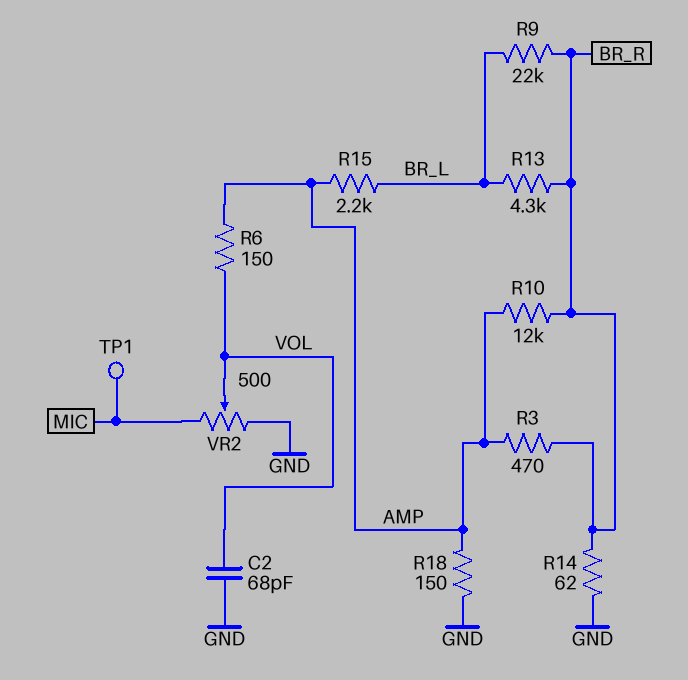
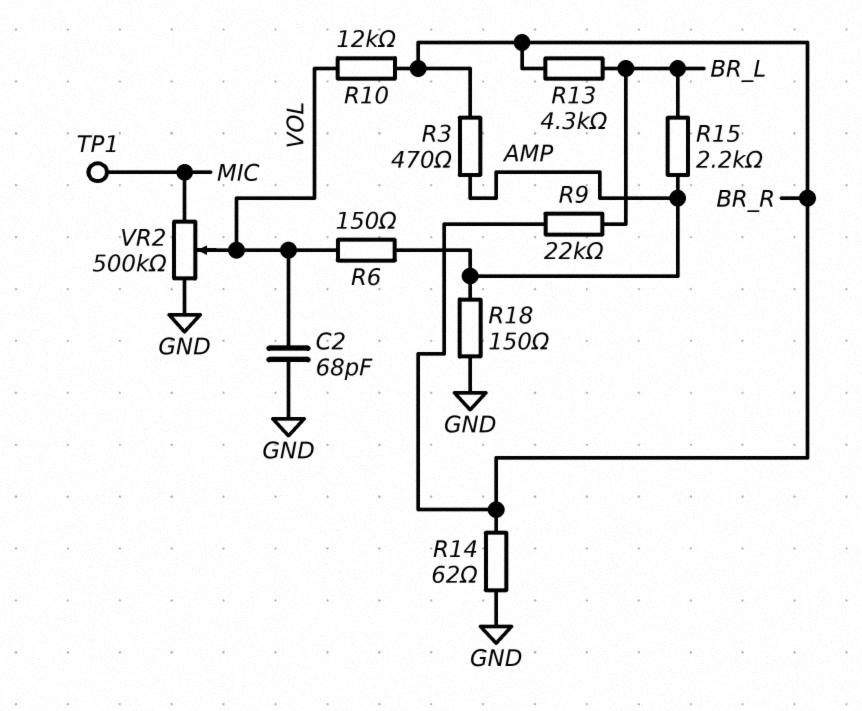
R10: 12k (AMP, BR_R) -> 12k (BR_R, VOL)
VR2: 500 (GND, MIC, wiper VOL) -> 500k (GND, MIC, wiper VOL)

